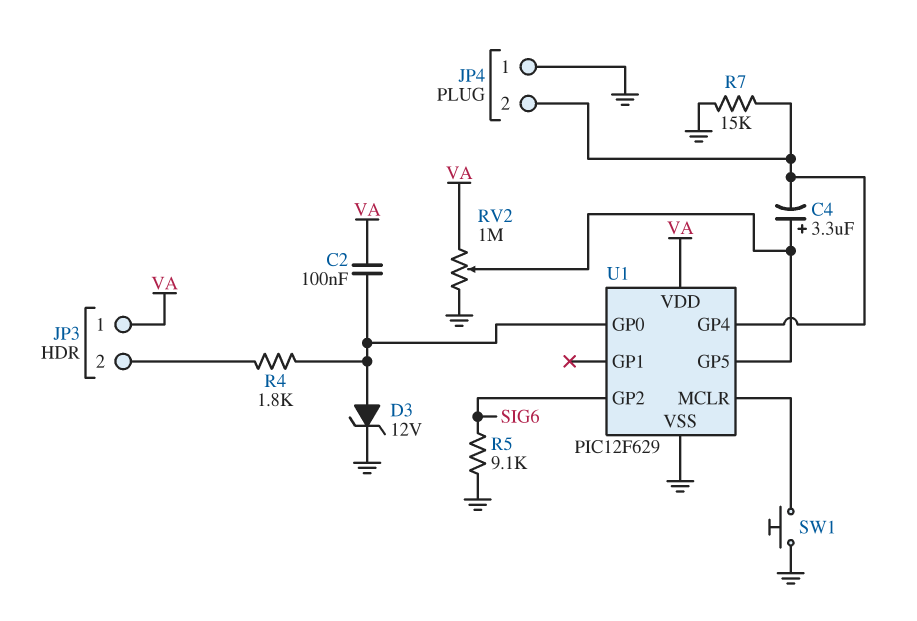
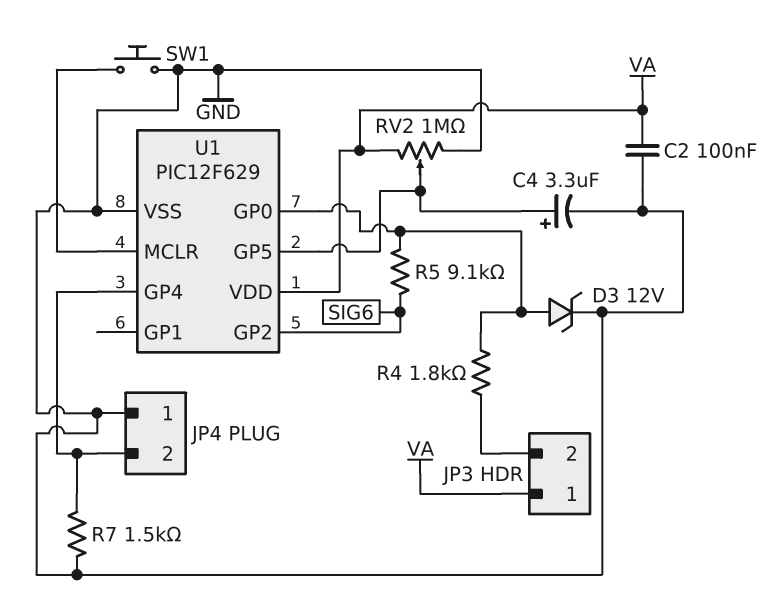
C2: 100nF (U1/GP0, VA) -> 100nF (GND, VA)
C4: 3.3uF (plus U1/GP5, minus JP4/2) -> 3.3uF (plus U1/GP5, minus GND)
R5: 9.1k (GND, SIG6) -> 9.1k (SIG6, U1/GP0)
R7: 15k (GND, JP4/2) -> 1.5k (GND, JP4/2)

